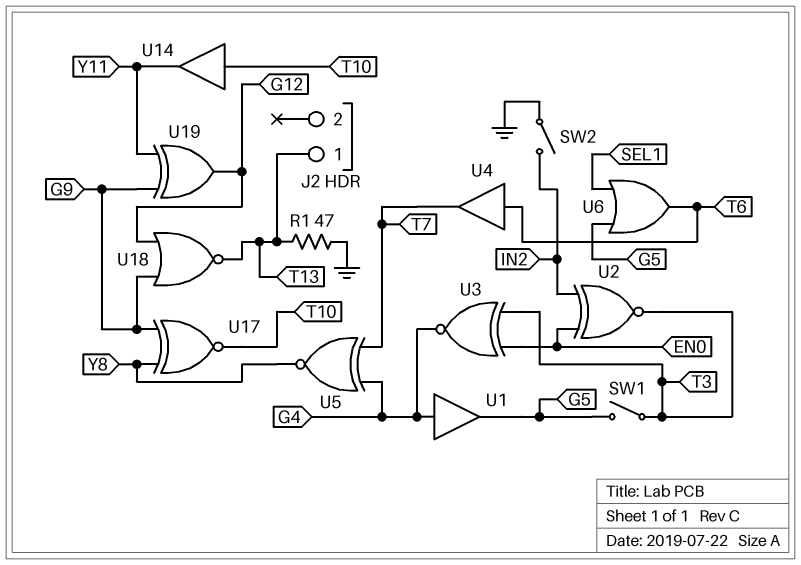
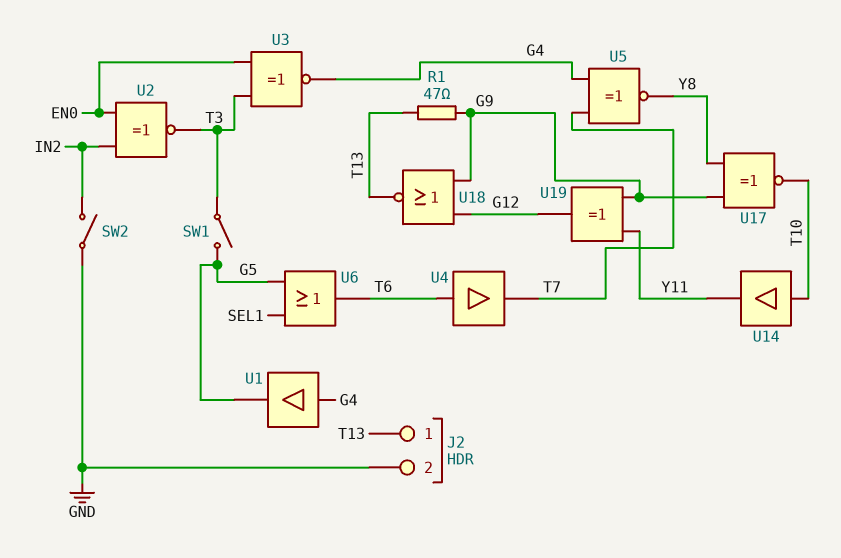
J2 pin 2: none -> GND
R1: 47 (GND, T13) -> 47 (G9, T13)

